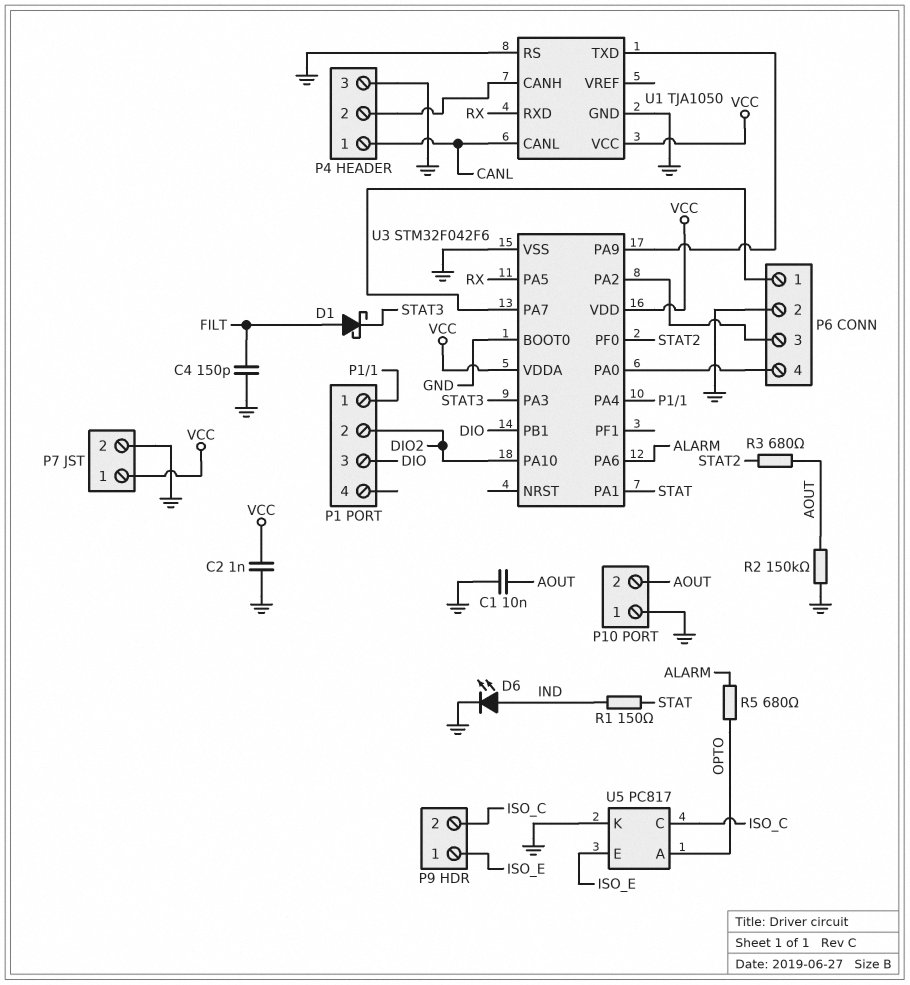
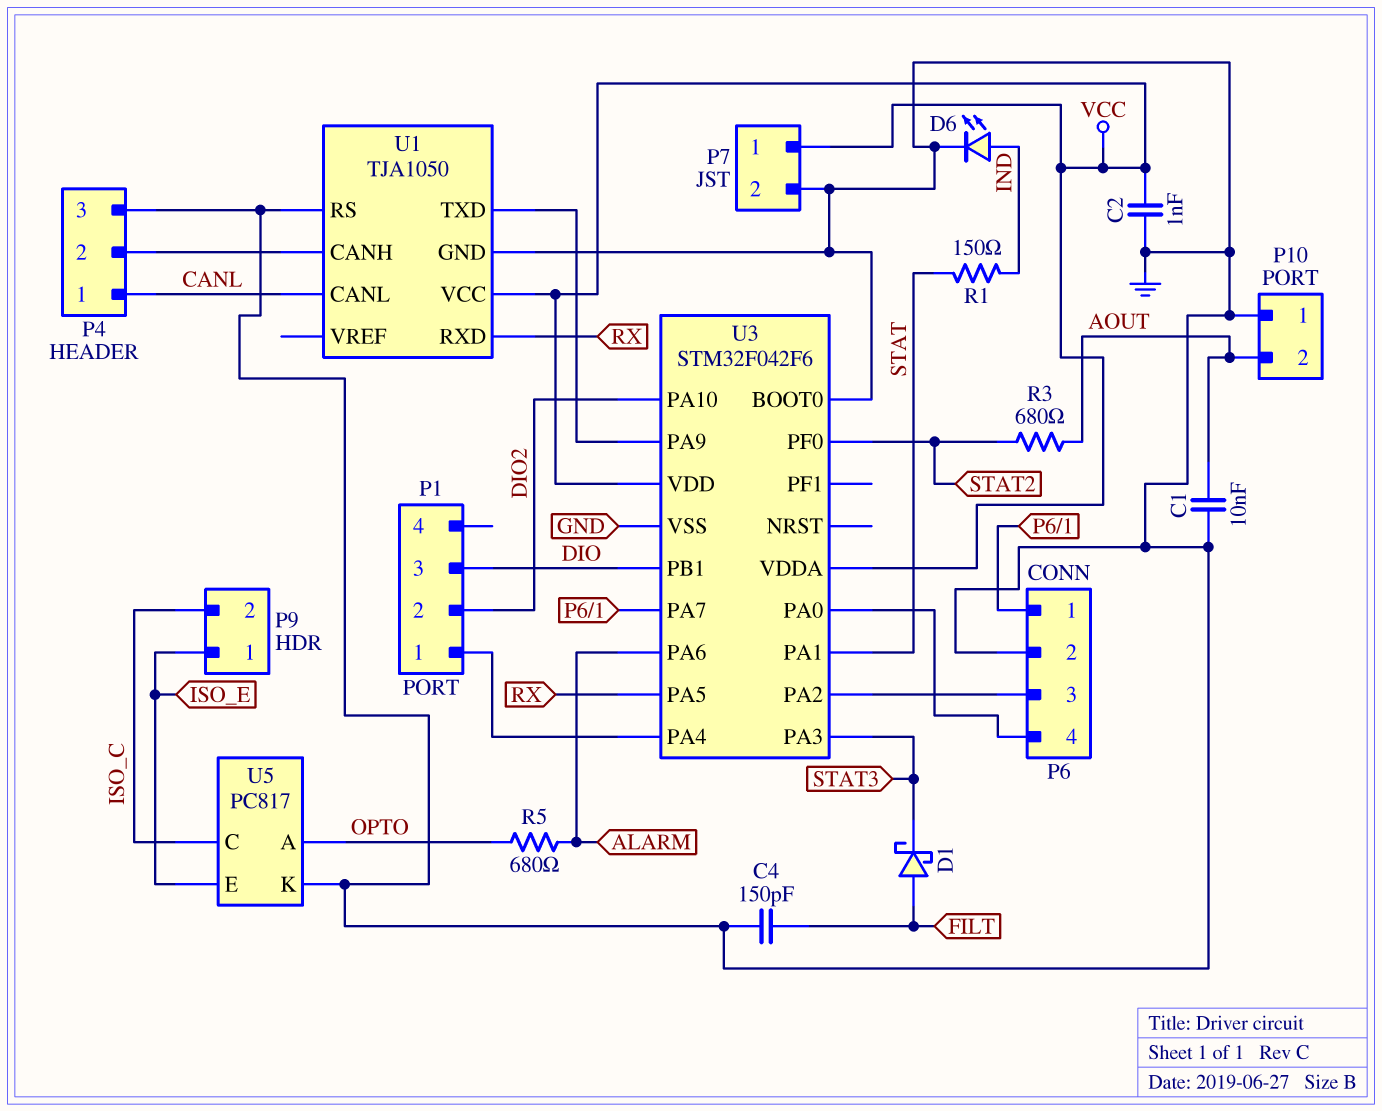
R2: 150k (AOUT, GND) -> none

